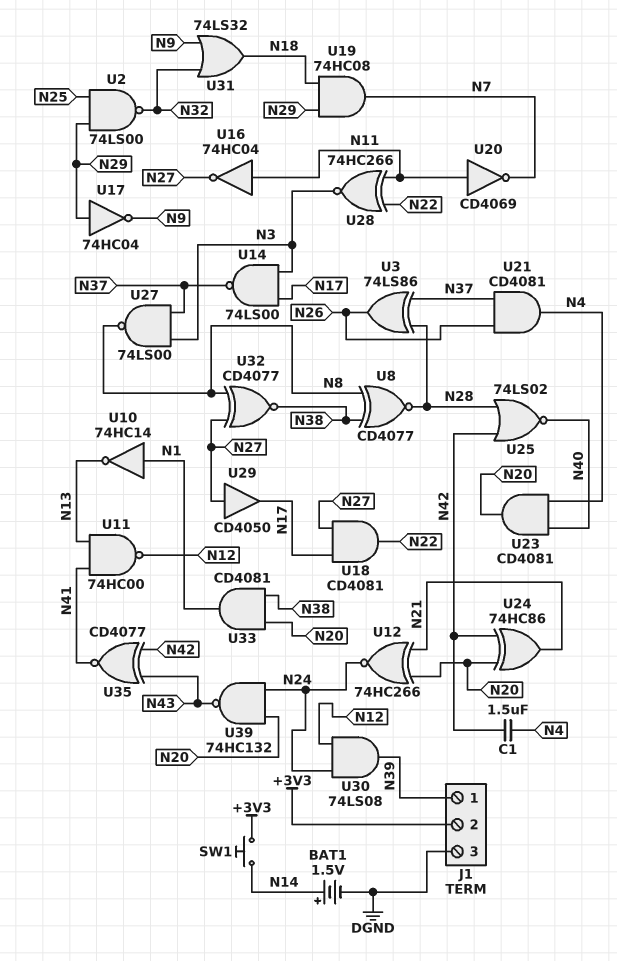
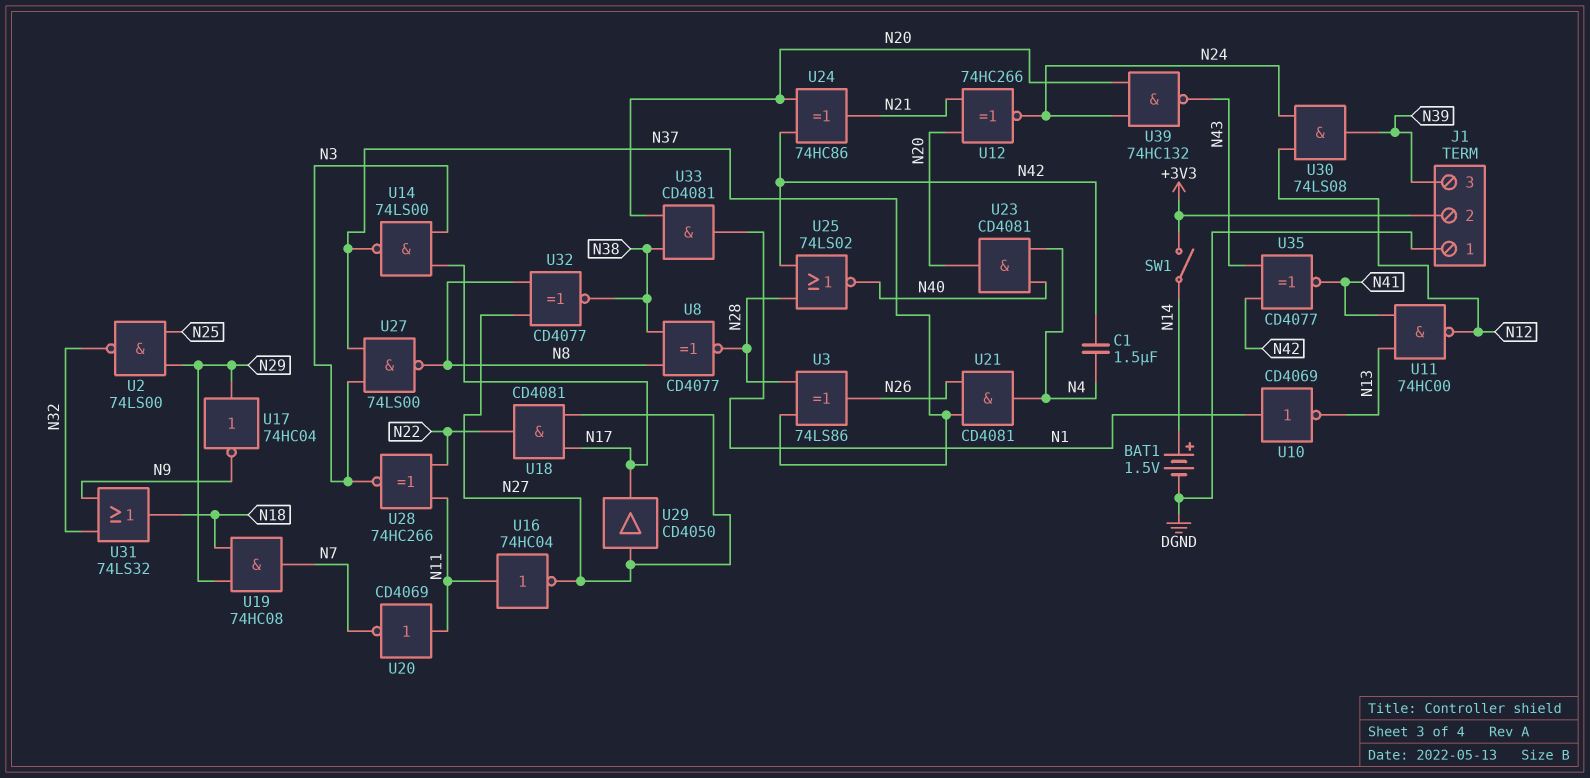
J1 pin 1: N39 -> DGND
J1 pin 3: DGND -> N39
SW1: button (+3V3, N14) -> switch (+3V3, N14)
U10: NOT 74HC14 (in N1, out N13) -> NOT CD4069 (in N1, out N13)

